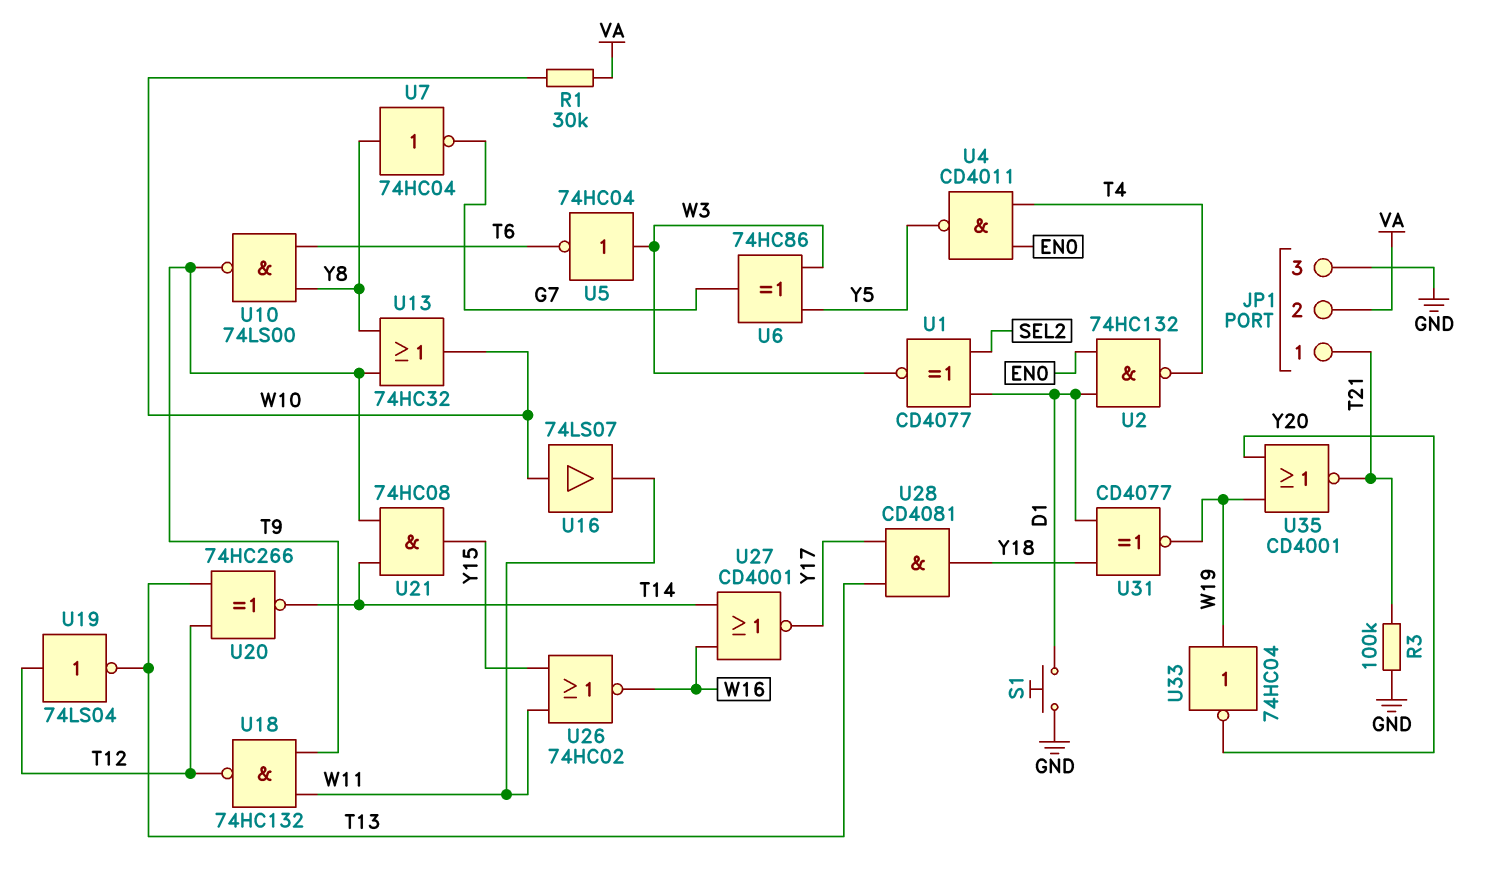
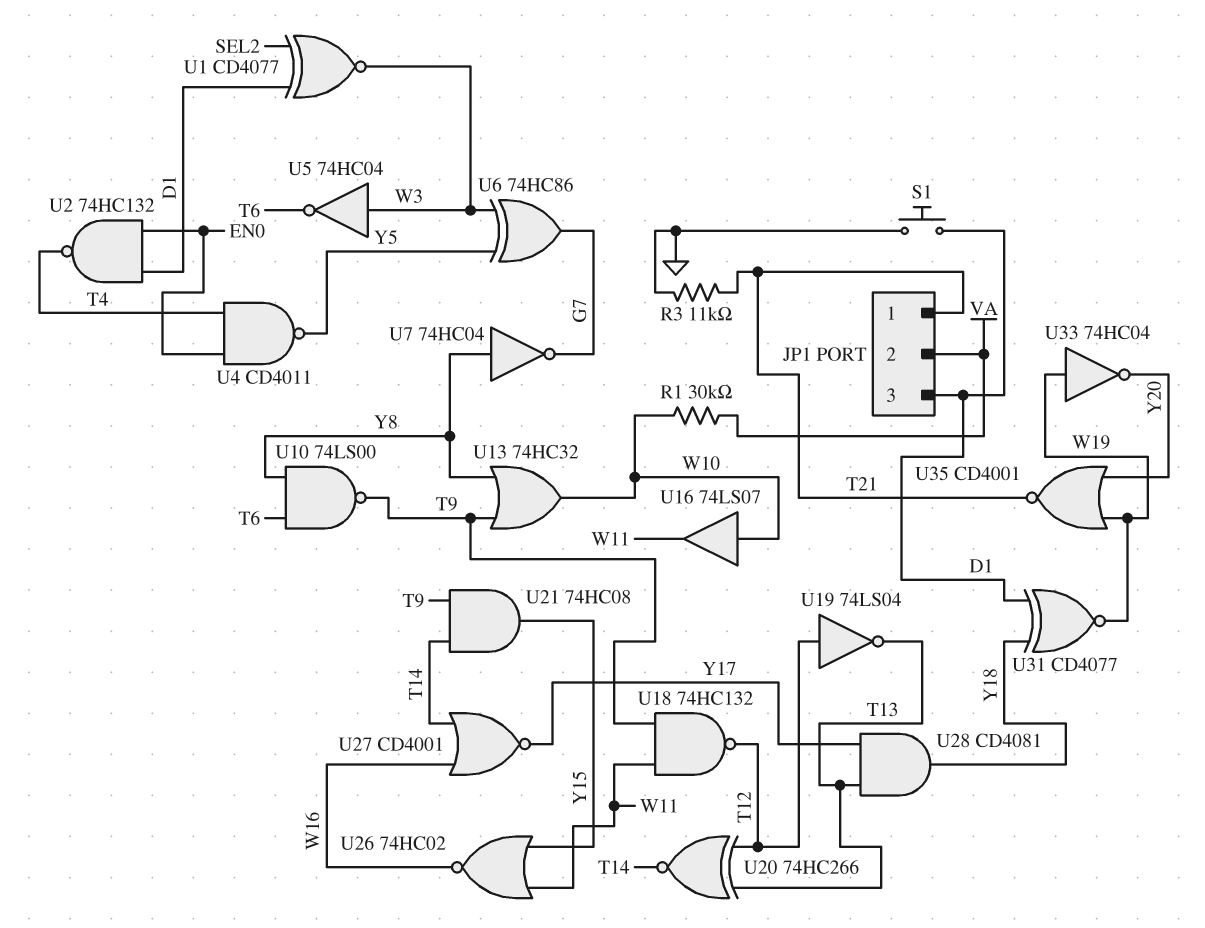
JP1 pin 3: GND -> D1
R3: 100k (GND, T21) -> 11k (GND, T21)

